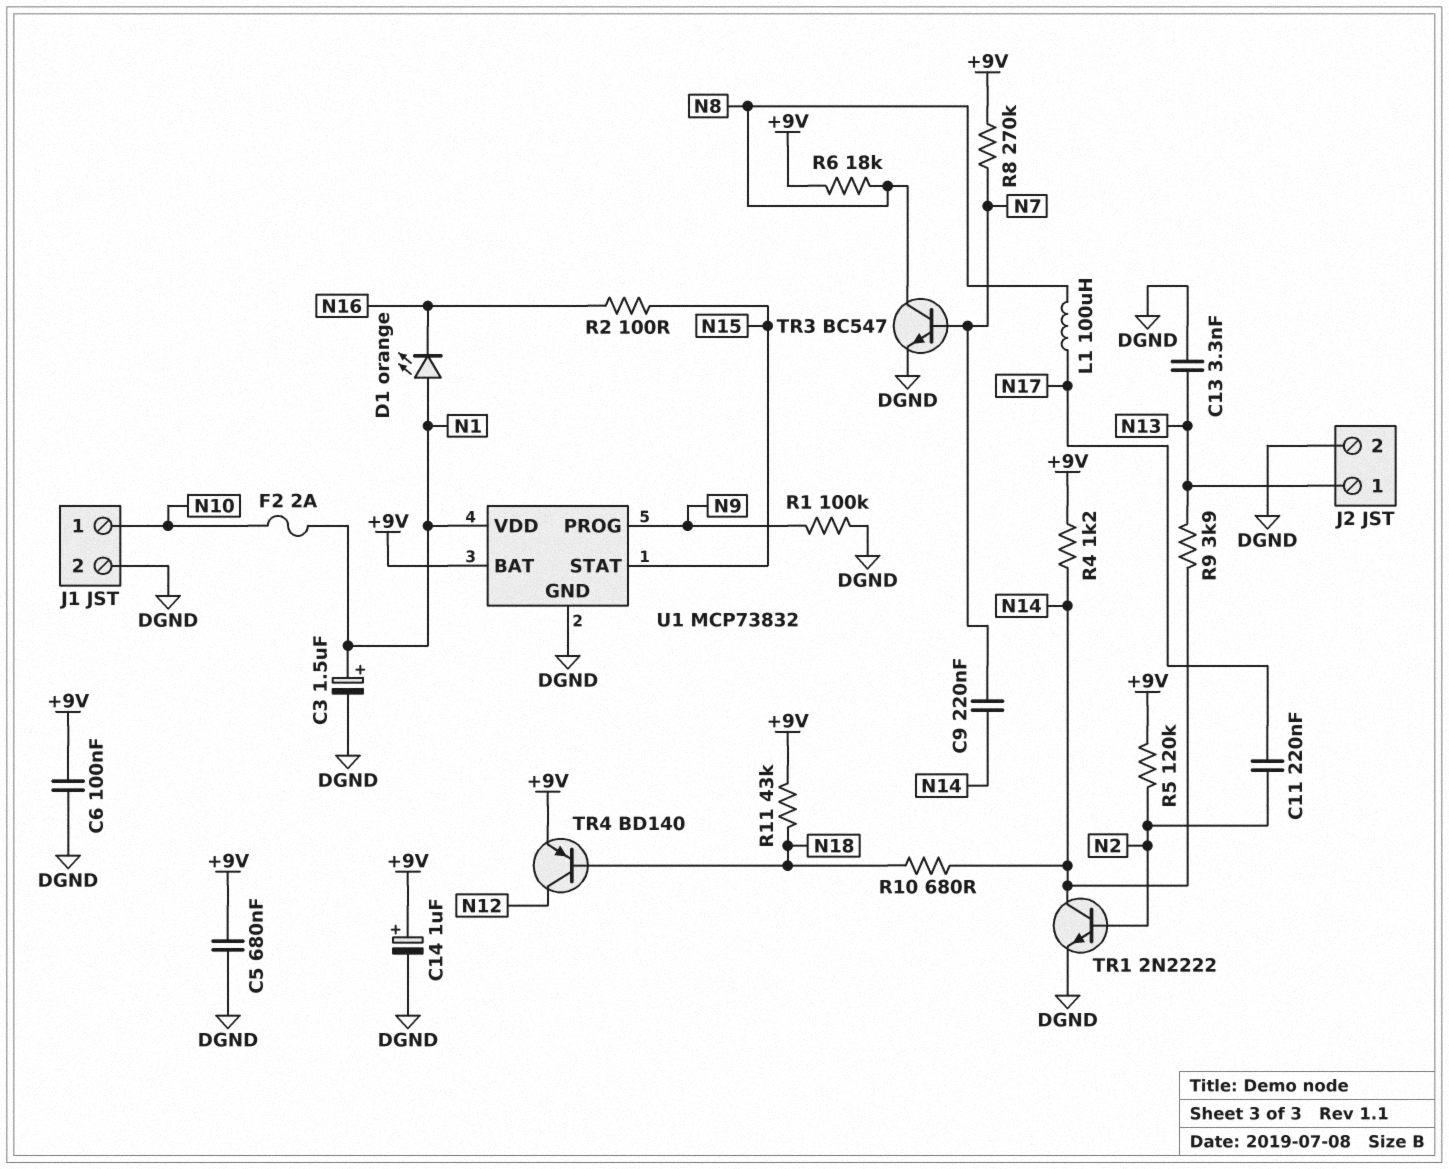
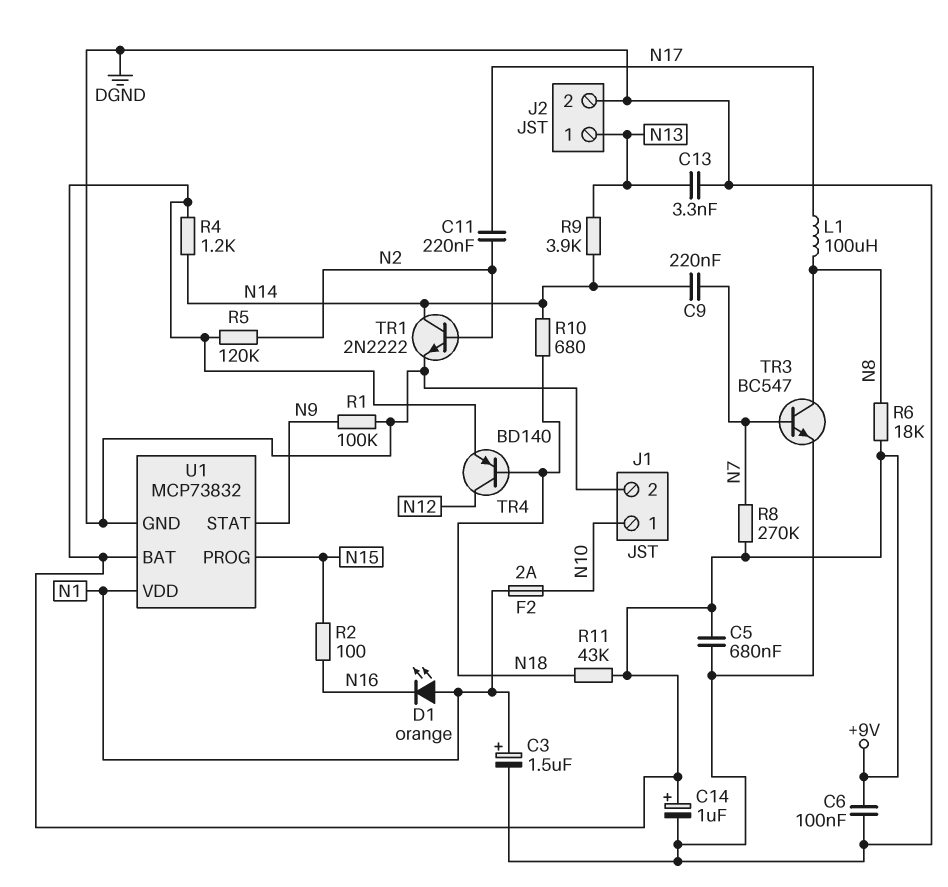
U1 pin PROG: N9 -> N15
U1 pin STAT: N15 -> N9

